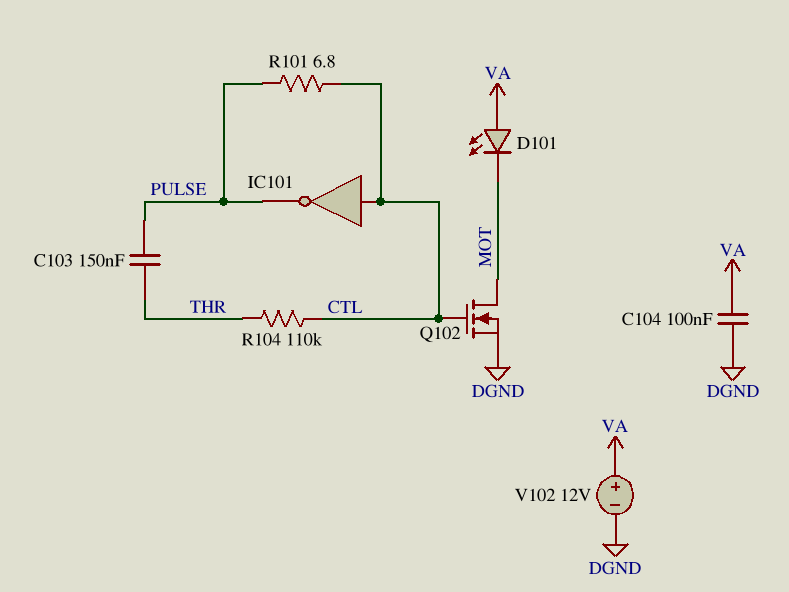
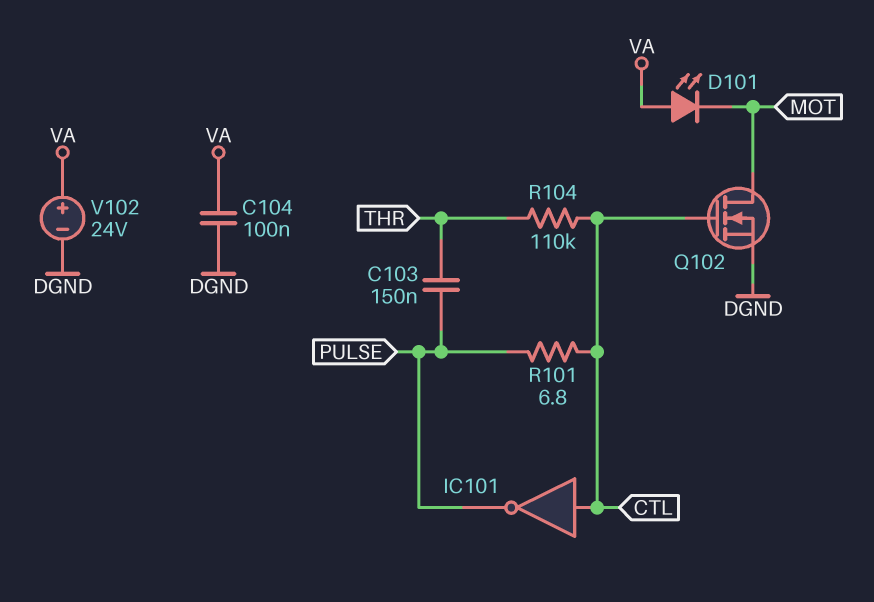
V102: 12V (plus VA, minus DGND) -> 24V (plus VA, minus DGND)

